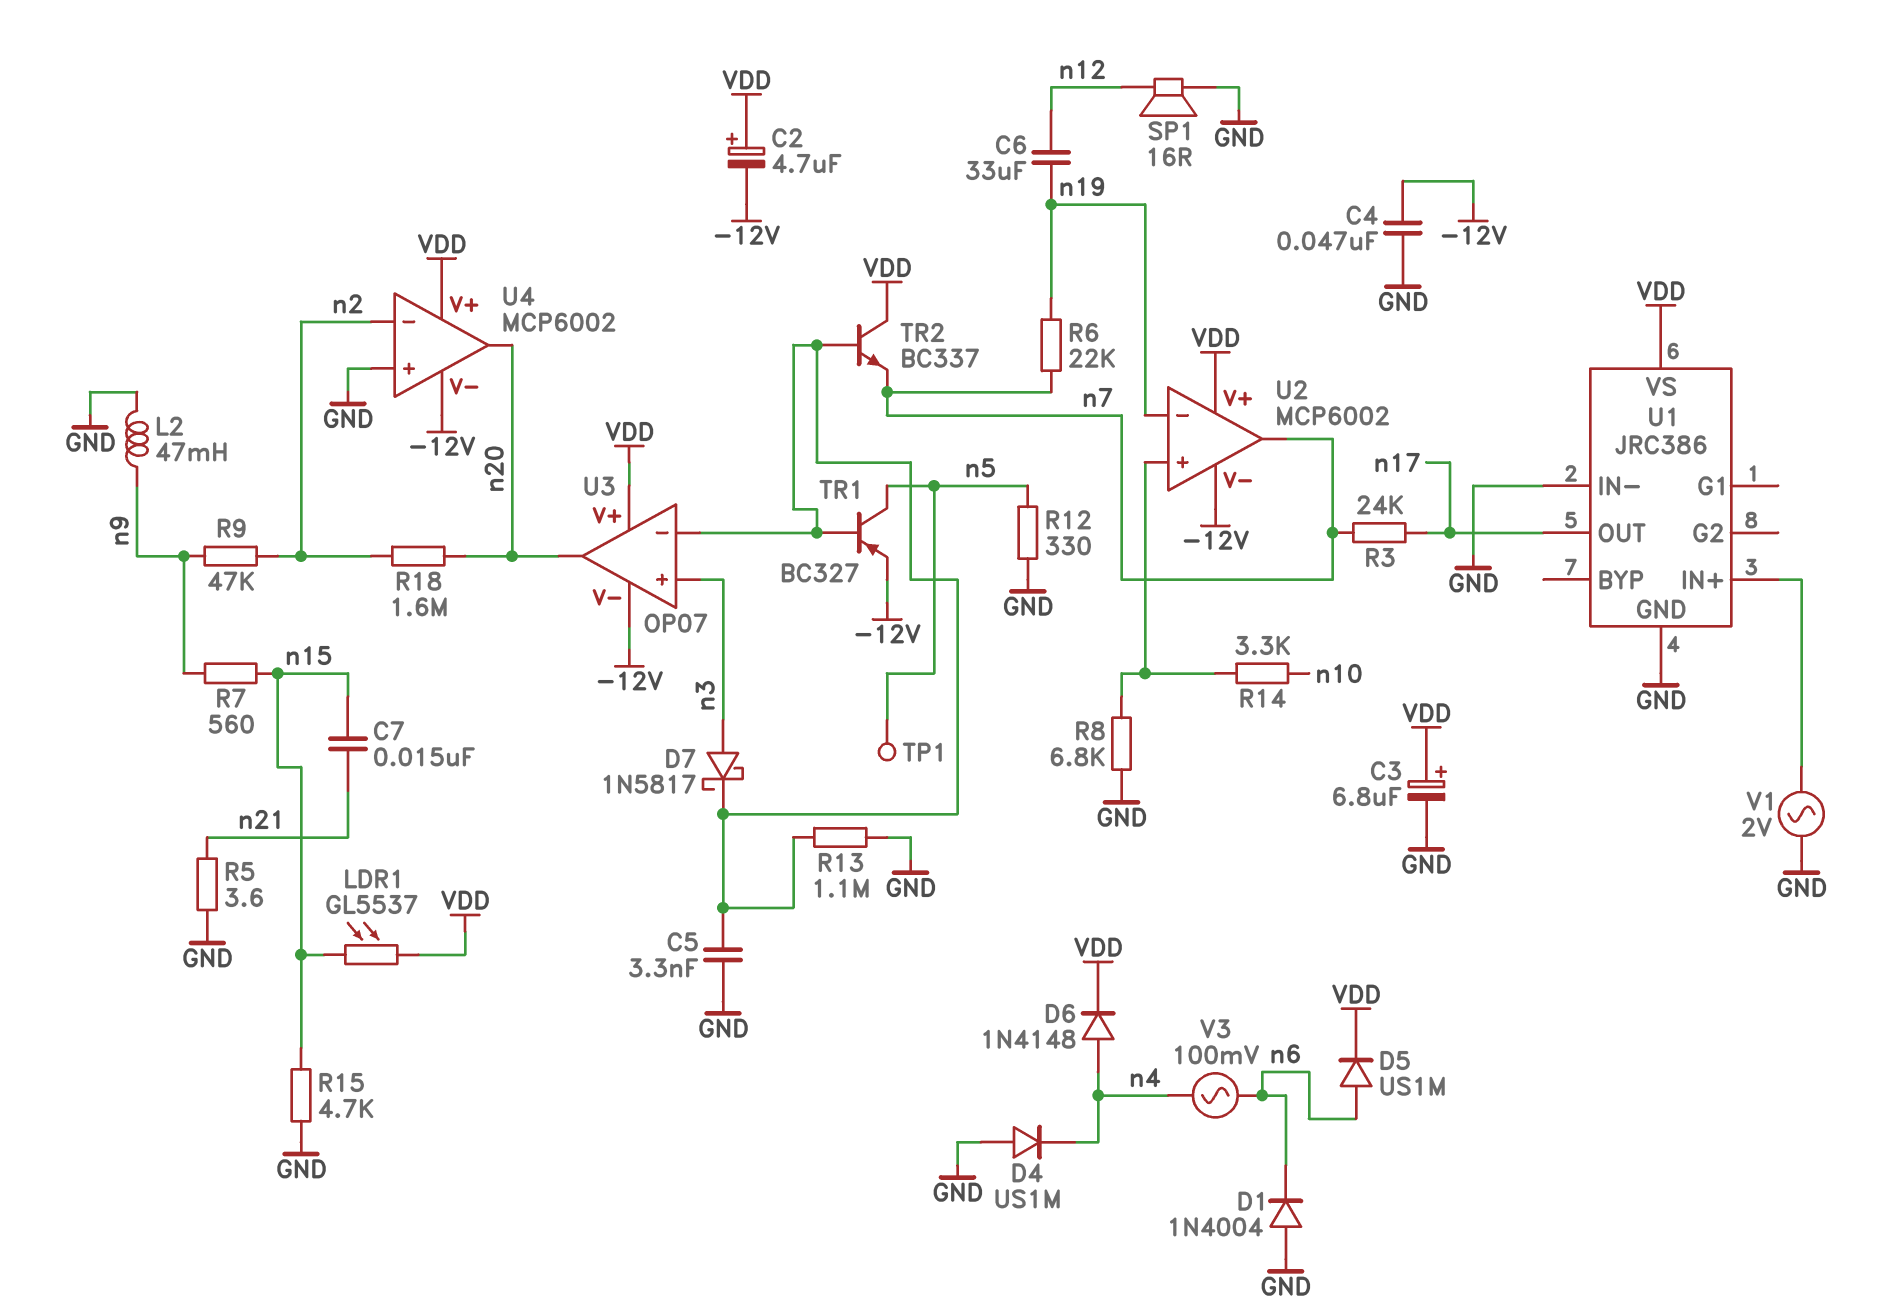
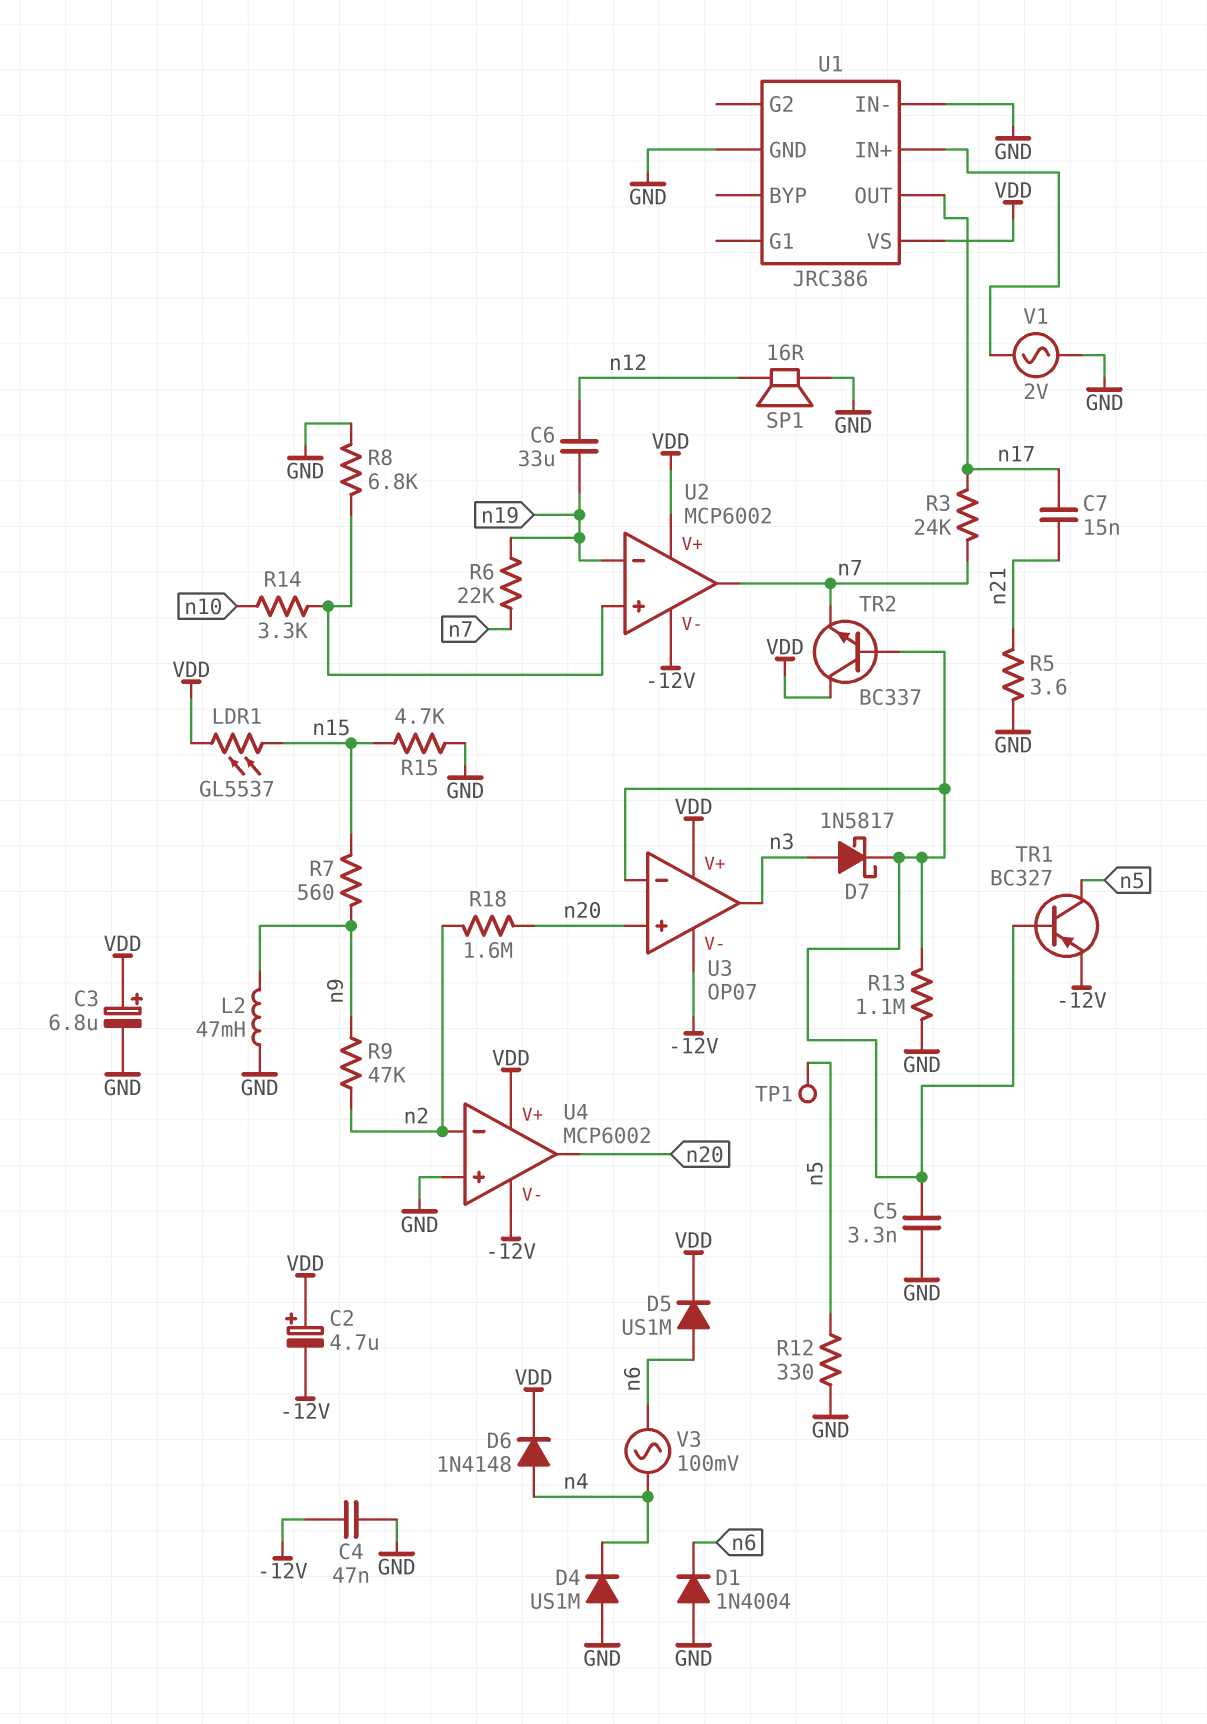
C7: 15nF (n15, n21) -> 15nF (n17, n21)
U3 pin in+: n3 -> n20
U3 pin out: n20 -> n3

